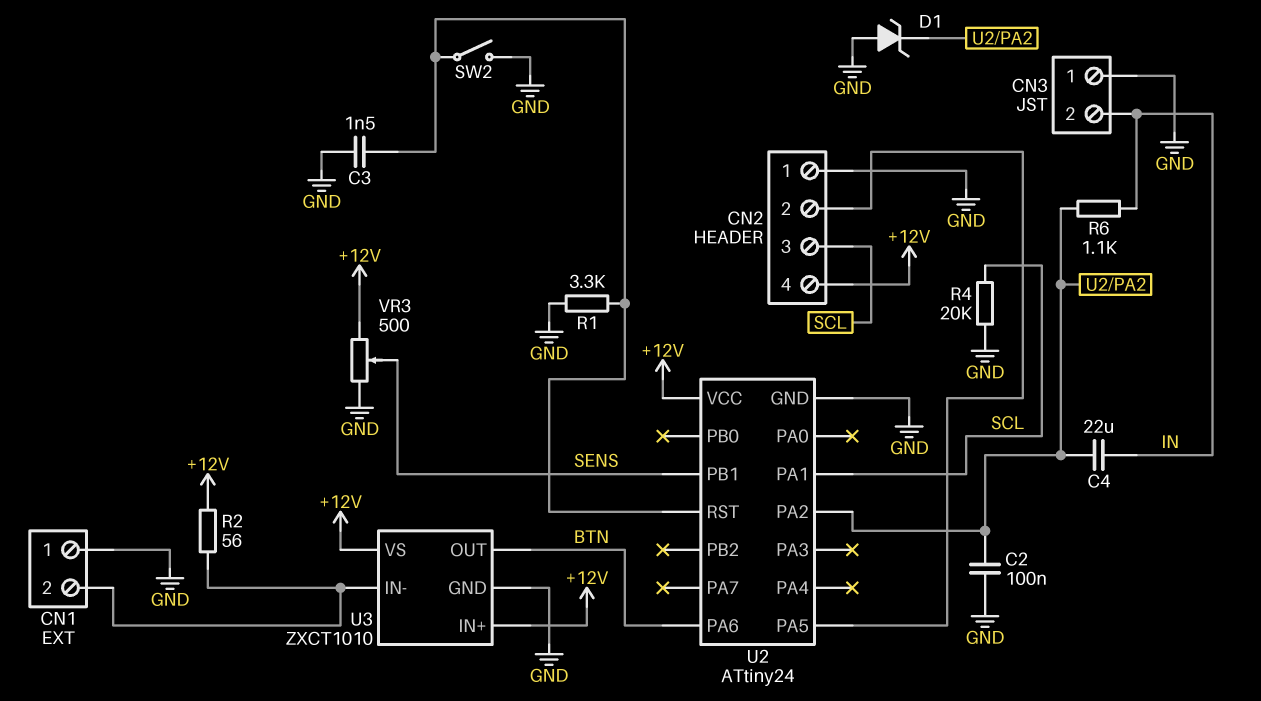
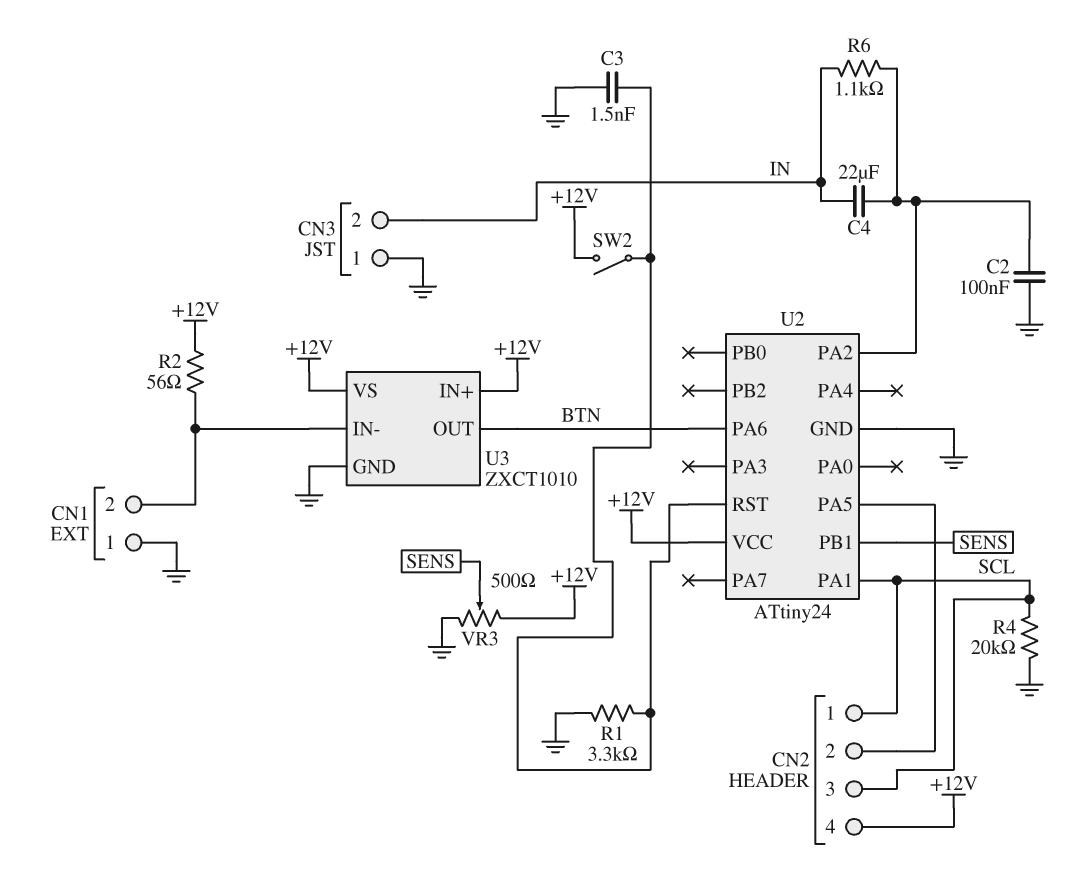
CN2 pin 1: GND -> SCL
D1: zener (A GND, K U2/PA2) -> none
SW2: switch (GND, U2/RST) -> switch (+12V, U2/RST)

